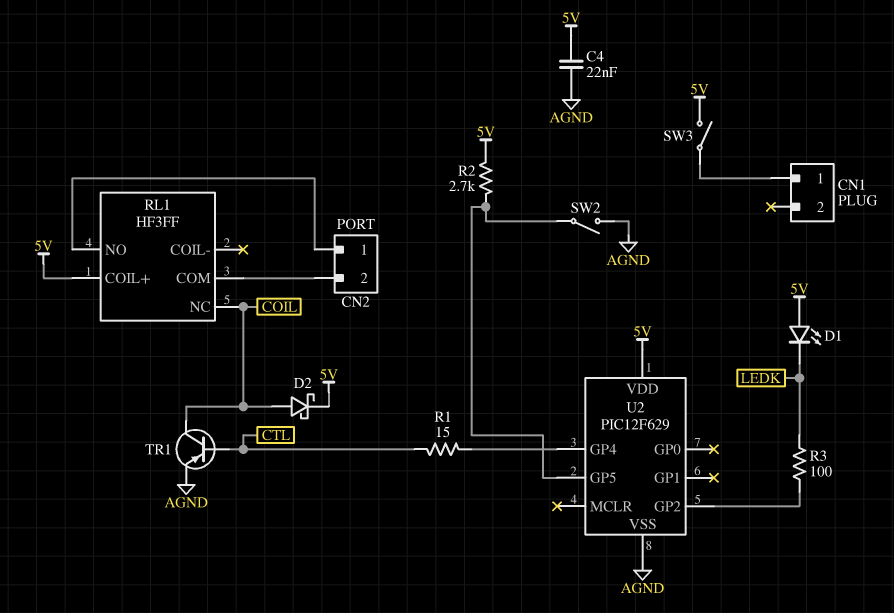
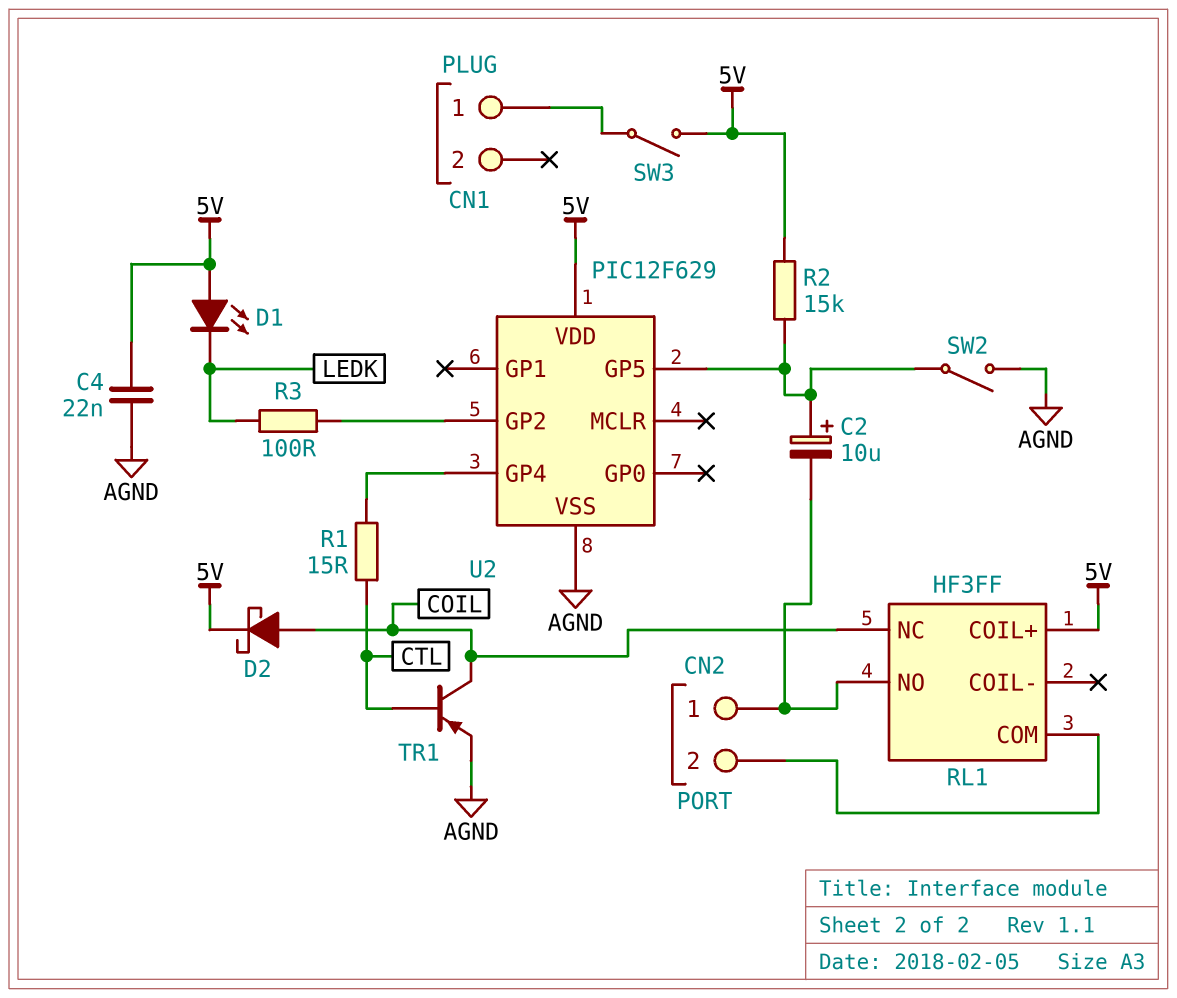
C2: none -> 10uF (plus U2/GP5, minus CN2/1)
R2: 2.7k (5V, U2/GP5) -> 15k (5V, U2/GP5)

